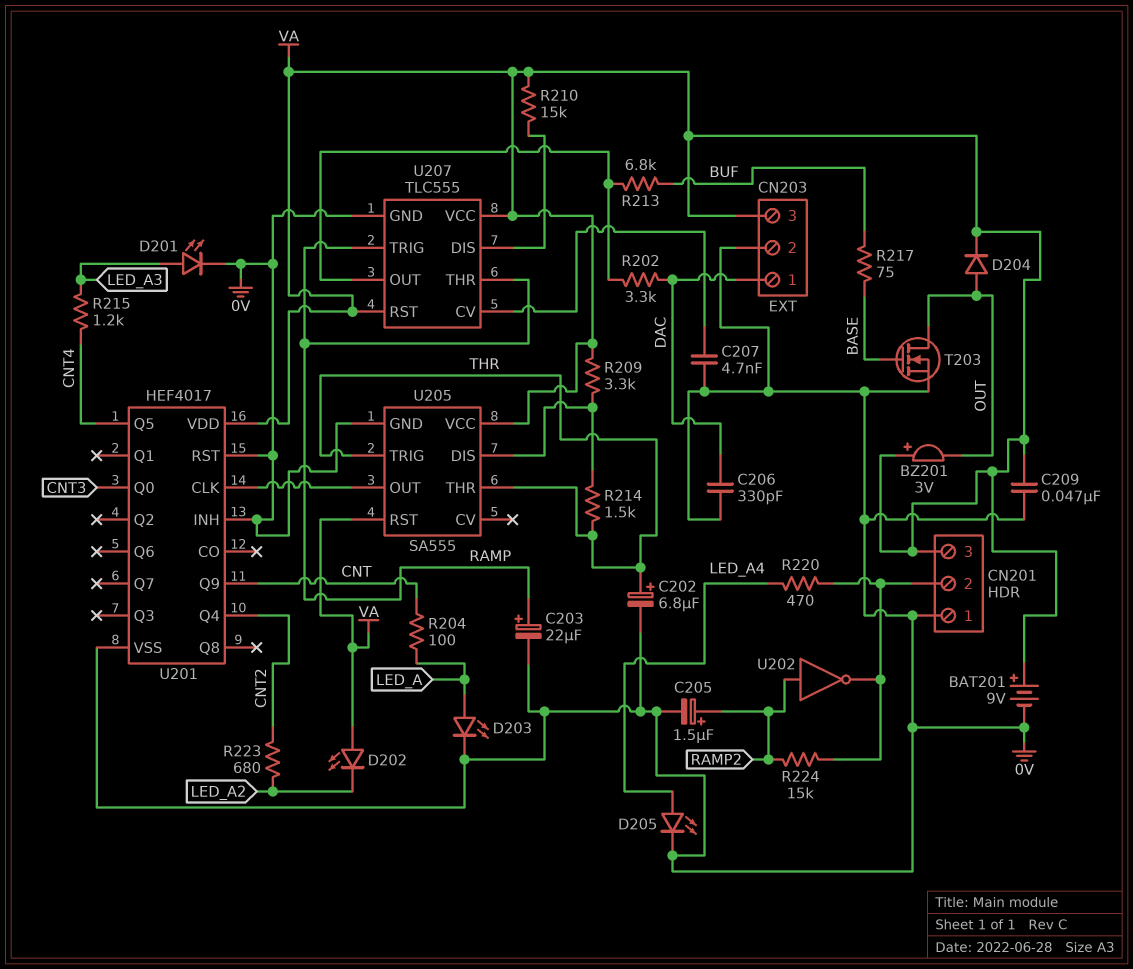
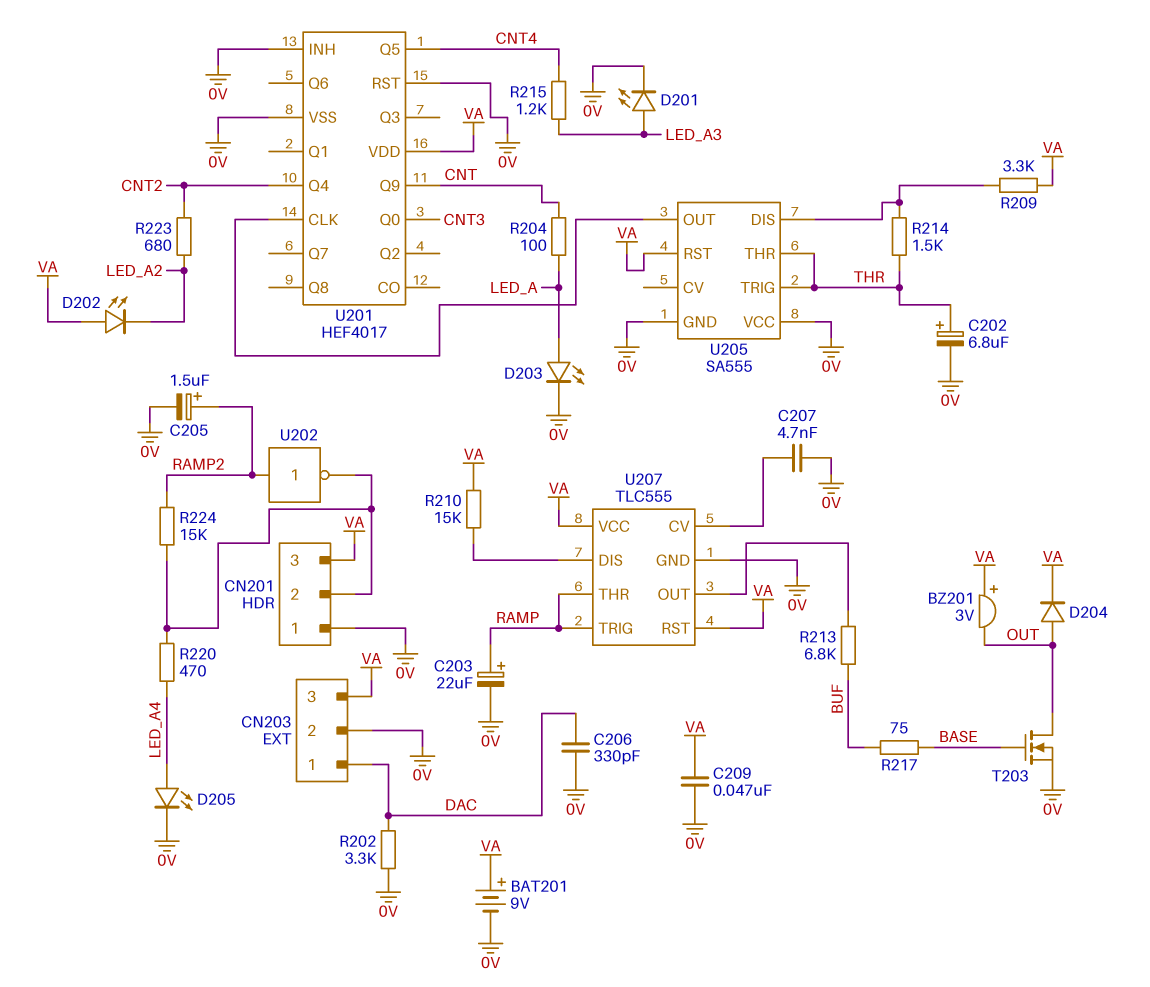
R202: 3.3k (DAC, U207/OUT) -> 3.3k (0V, DAC)
U205 pin VCC: VA -> 0V

